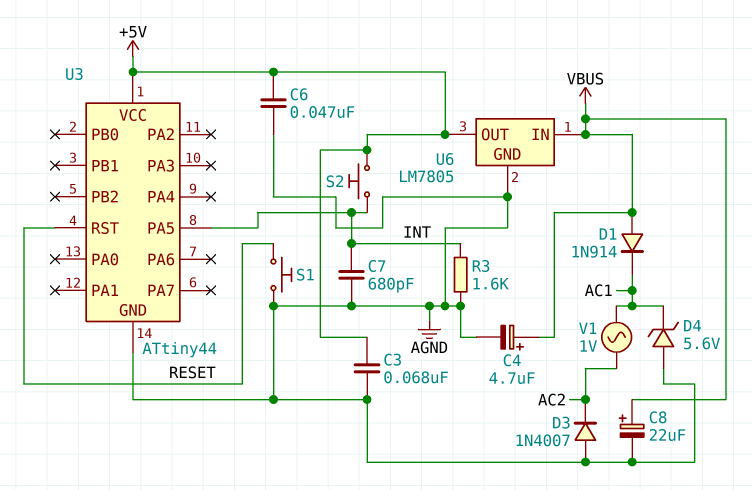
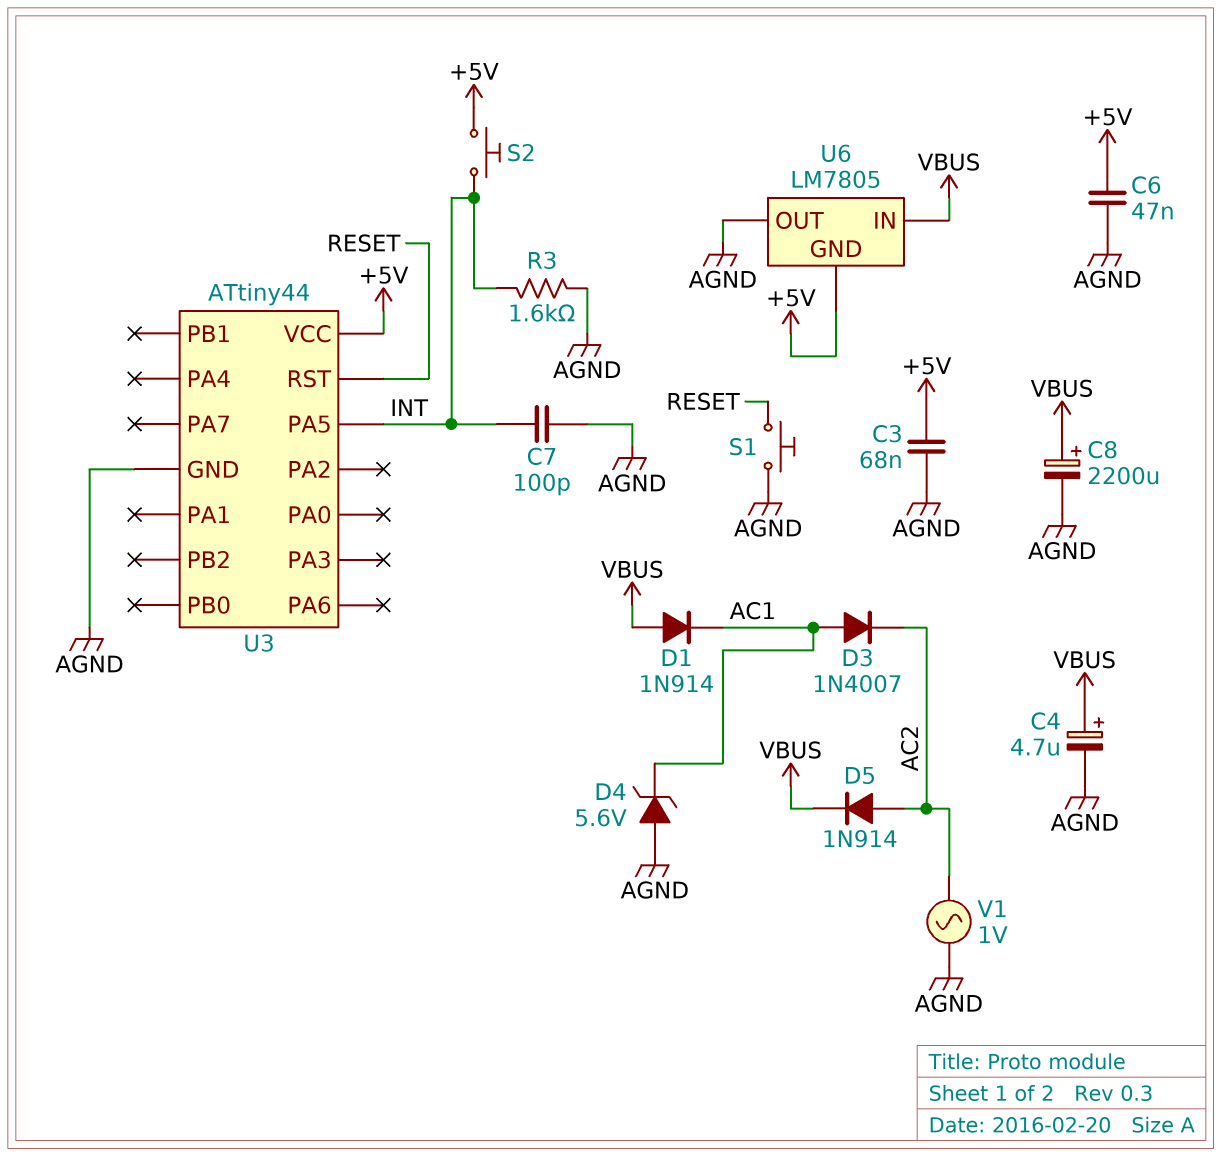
C7: 680pF (AGND, INT) -> 100pF (AGND, INT)
C8: 22uF (plus VBUS, minus AGND) -> 2200uF (plus VBUS, minus AGND)
D3: diode 1N4007 (A AGND, K AC2) -> diode 1N4007 (A AC1, K AC2)
D5: none -> diode 1N914 (A AC2, K VBUS)
U6 pin GND: AGND -> +5V
U6 pin OUT: +5V -> AGND
V1: AC 1V (AC1, AC2) -> AC 1V (AC2, AGND)

